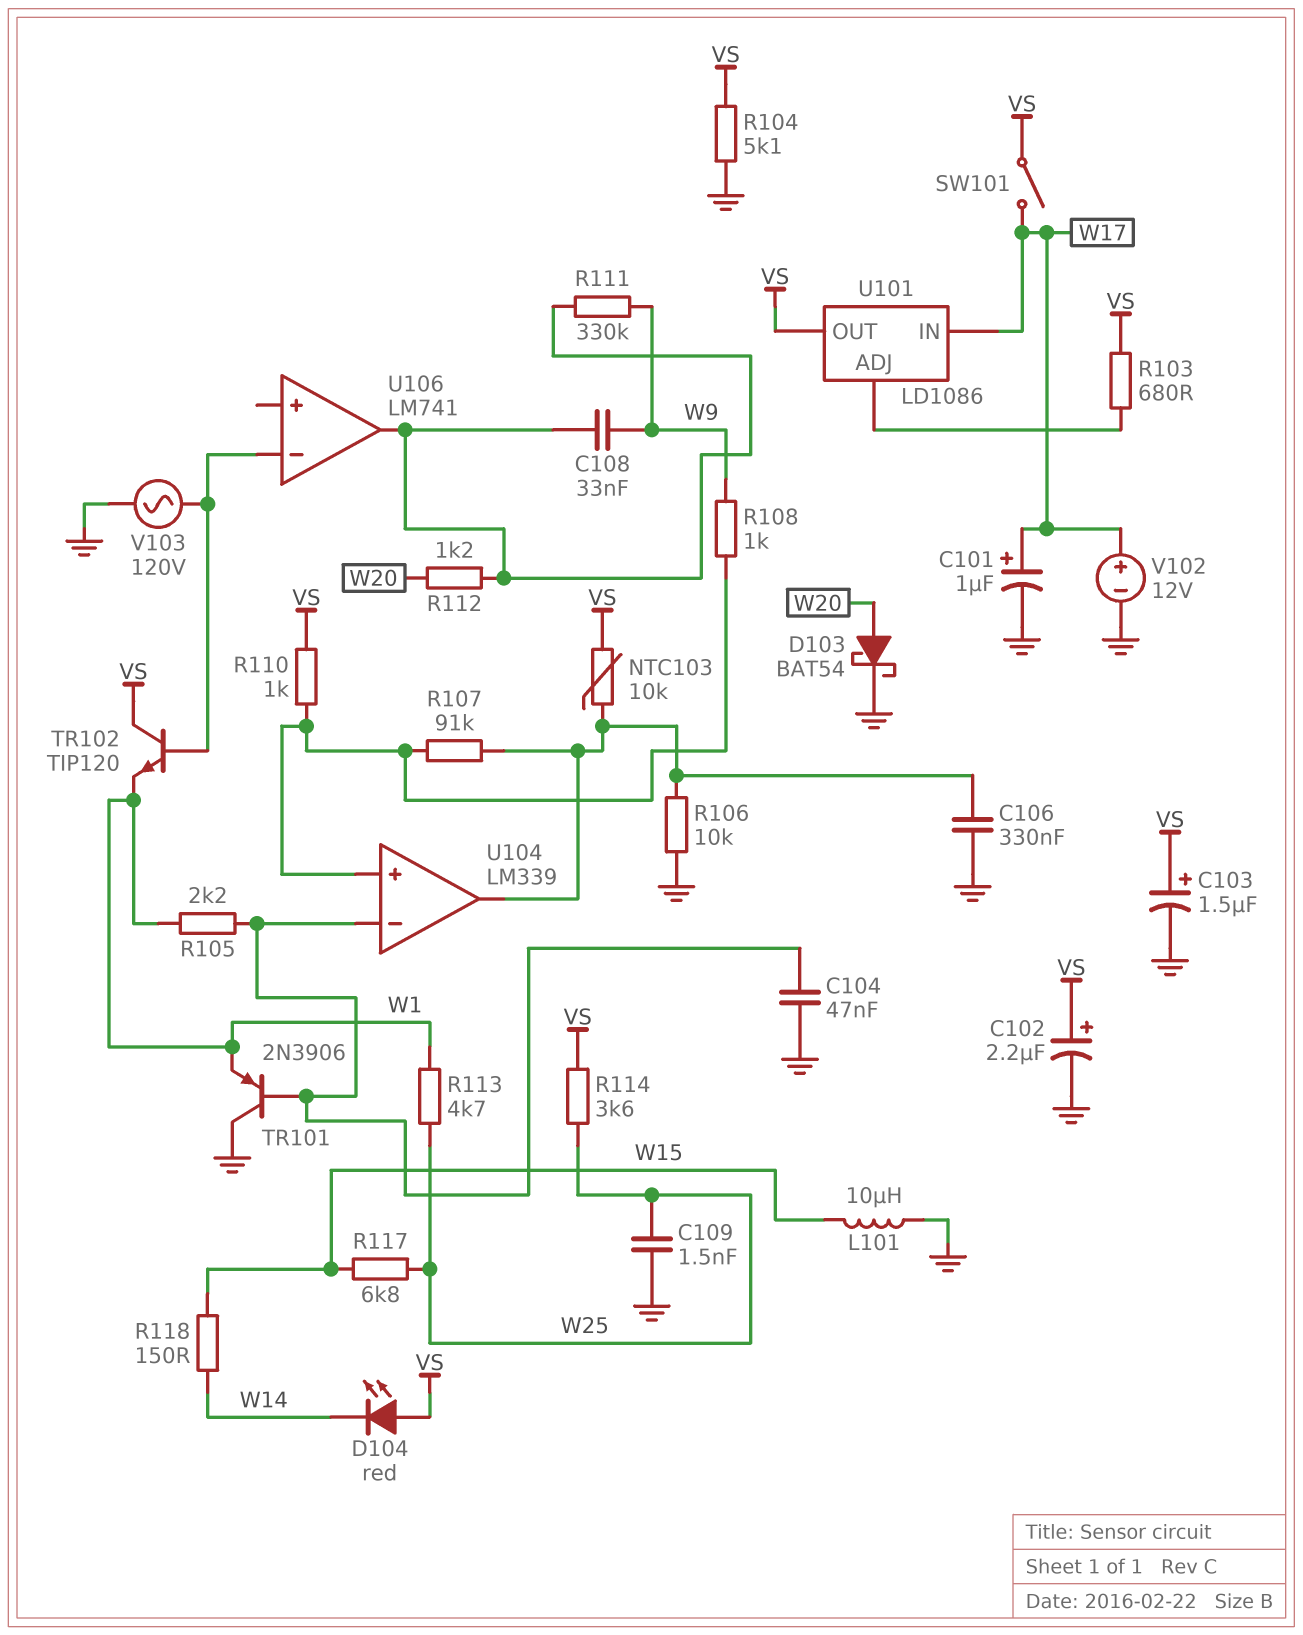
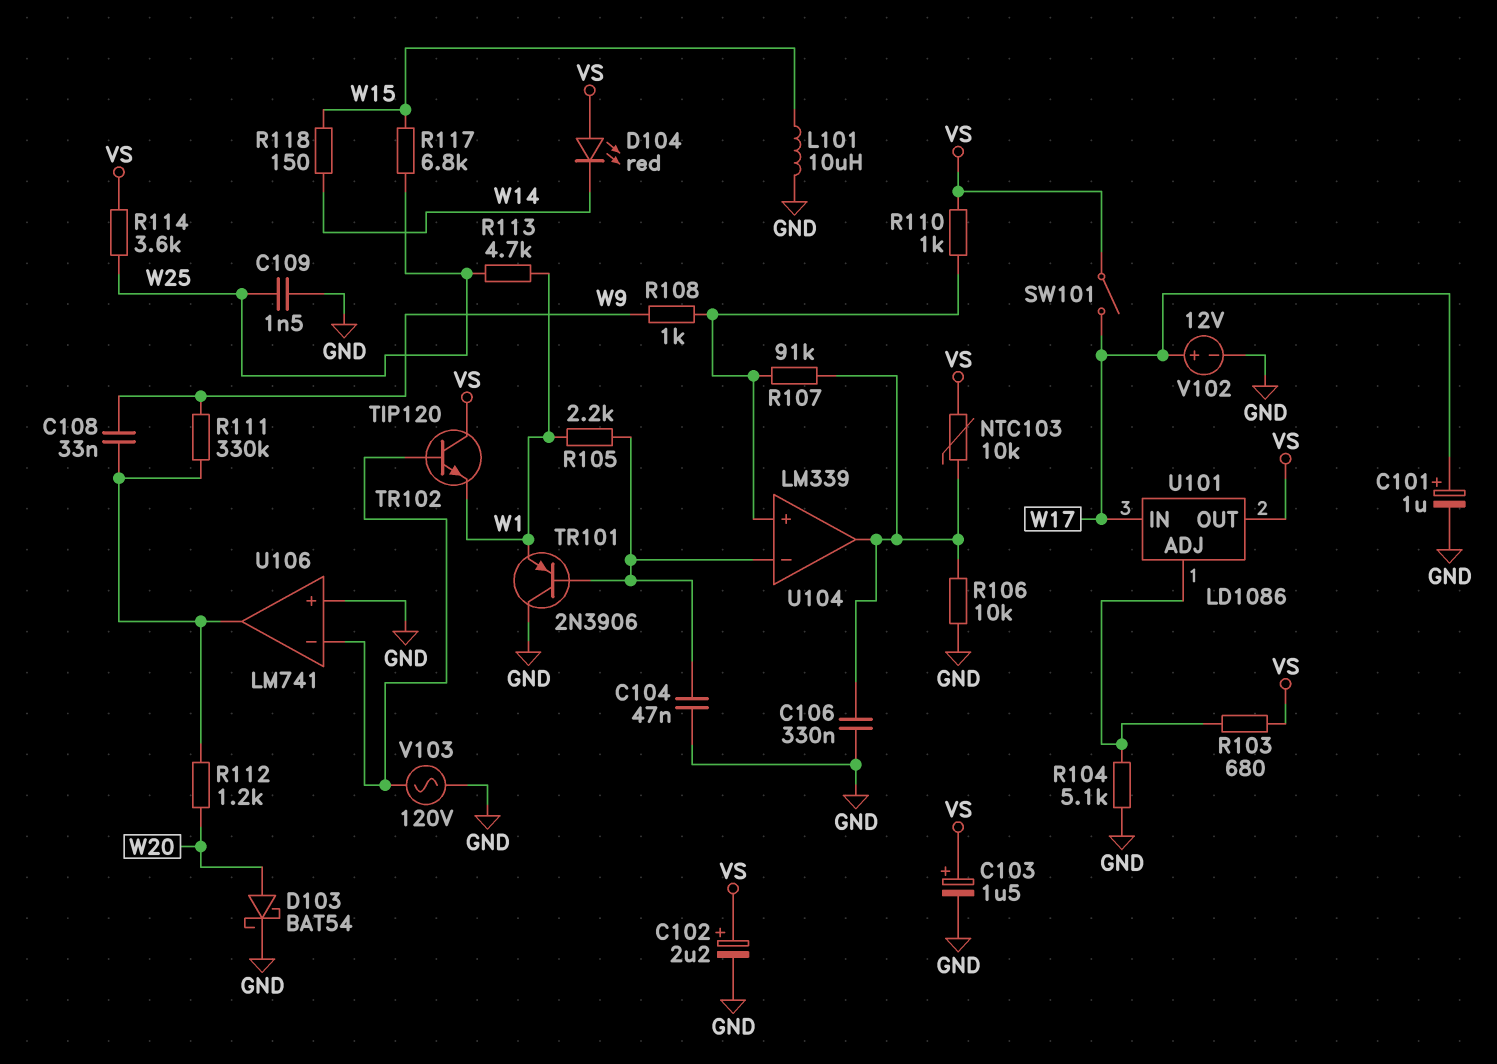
R104: 5.1k (GND, VS) -> 5.1k (GND, U101/ADJ)
U106 pin in+: none -> GND

